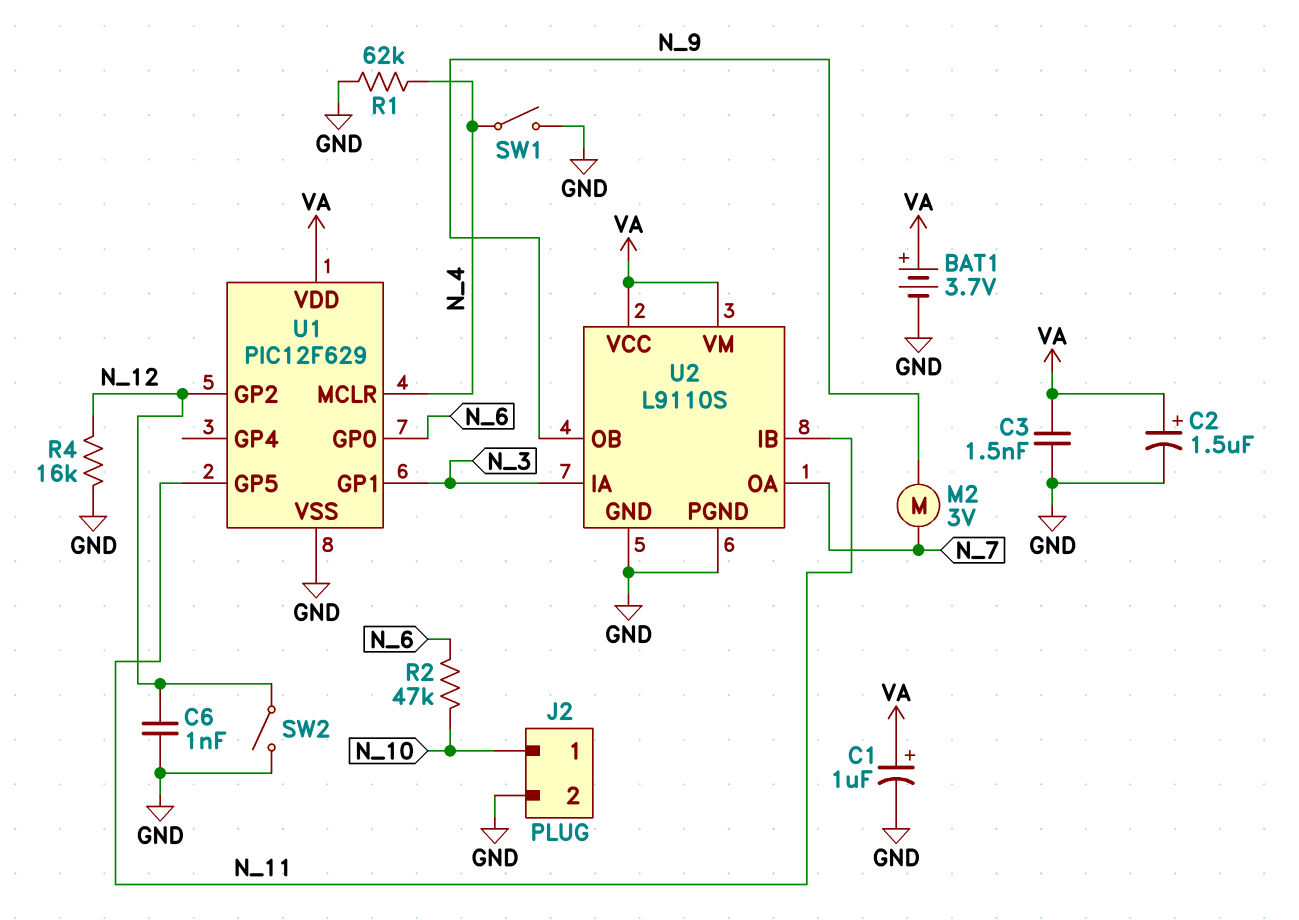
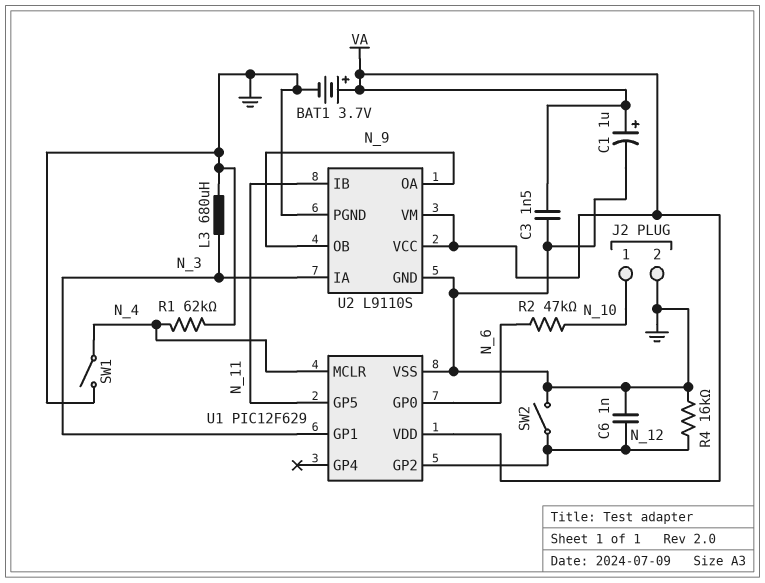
C2: 1.5uF (plus VA, minus GND) -> none
L3: none -> 680uH (GND, N_3)
M2: motor 3V (N_7, N_9) -> none
U2 pin OA: N_7 -> N_9

